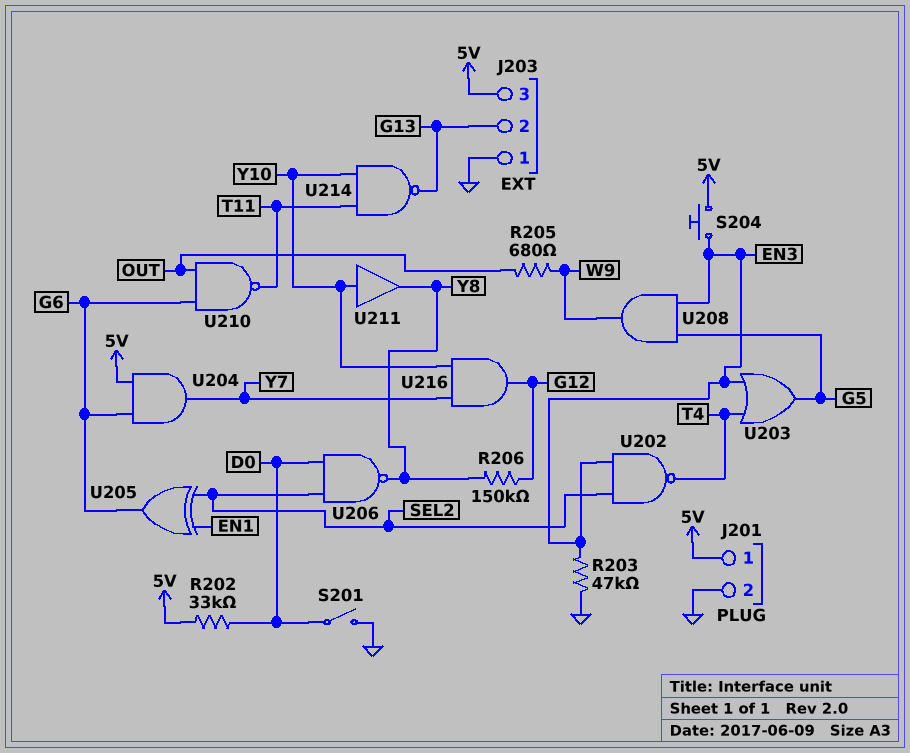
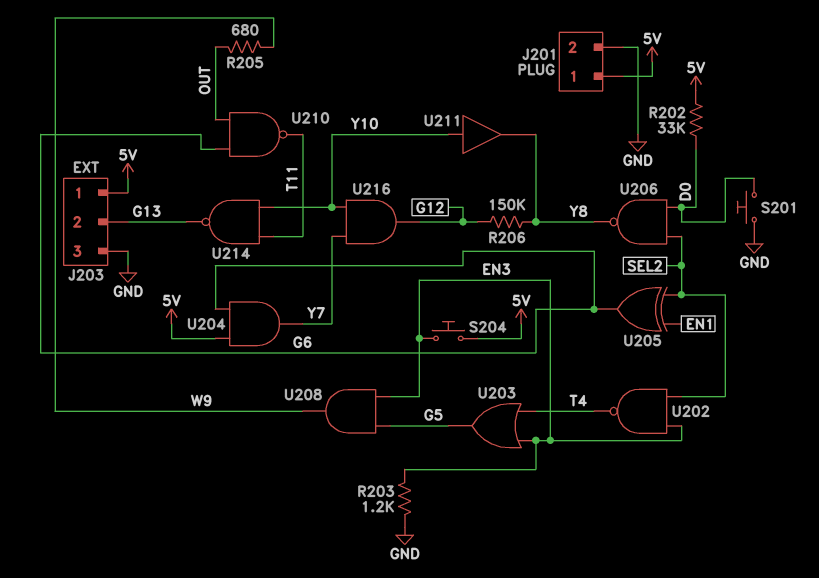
J203 pin 1: GND -> 5V
J203 pin 3: 5V -> GND
R203: 47k (EN3, GND) -> 1.2k (EN3, GND)
S201: switch (D0, GND) -> button (D0, GND)

